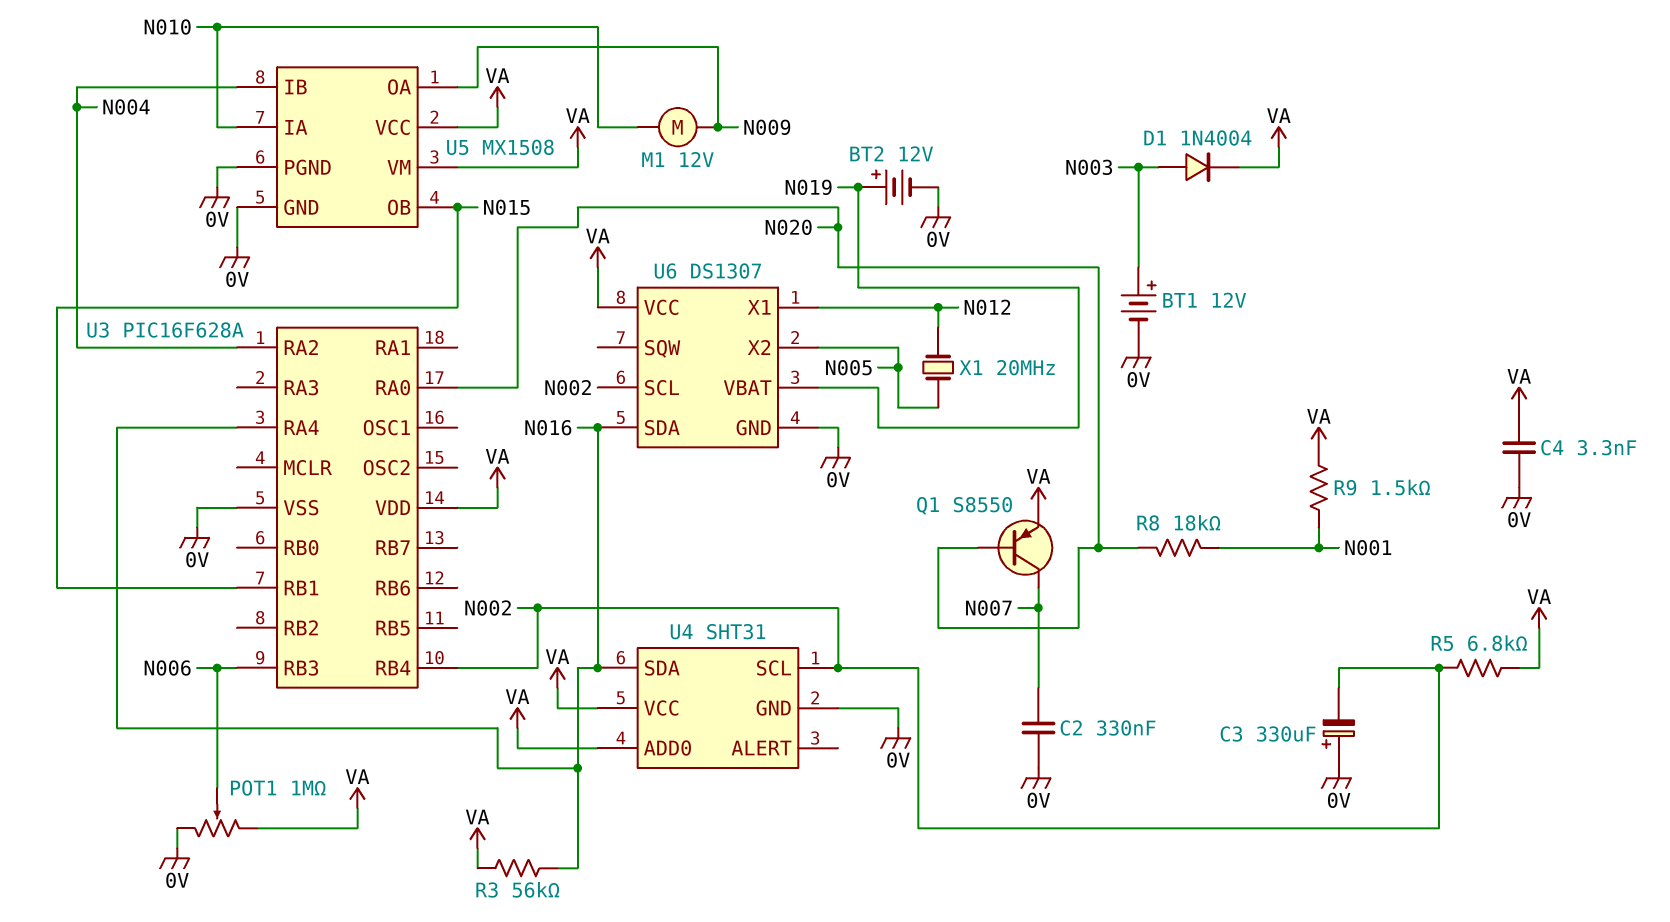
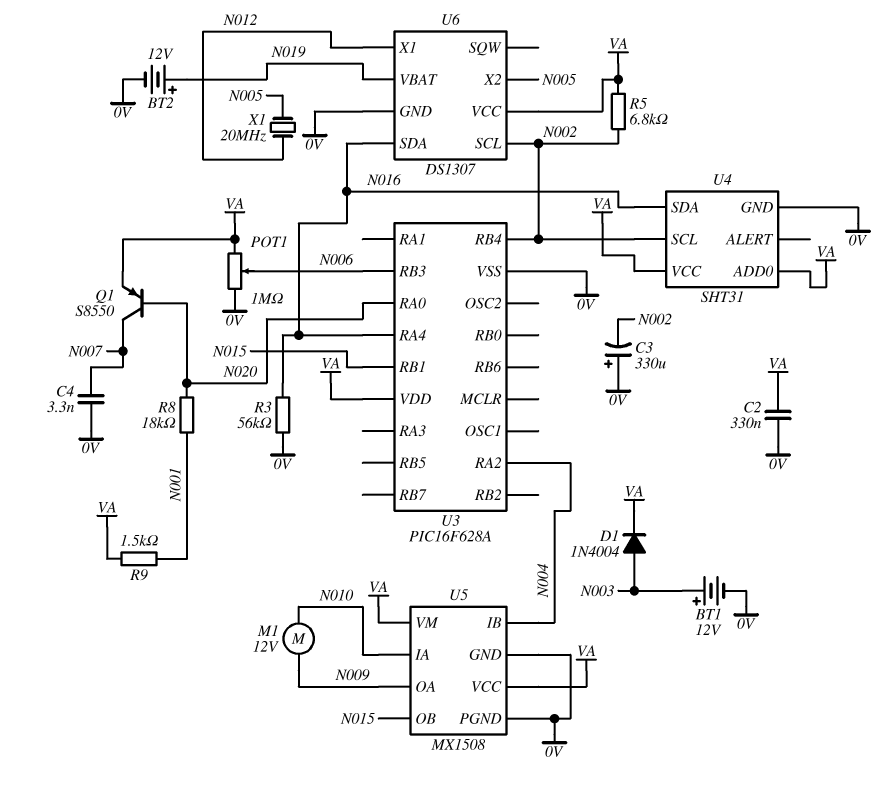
C2: 330nF (0V, N007) -> 330nF (0V, VA)
C4: 3.3nF (0V, VA) -> 3.3nF (0V, N007)
R3: 56k (N016, VA) -> 56k (0V, N016)

